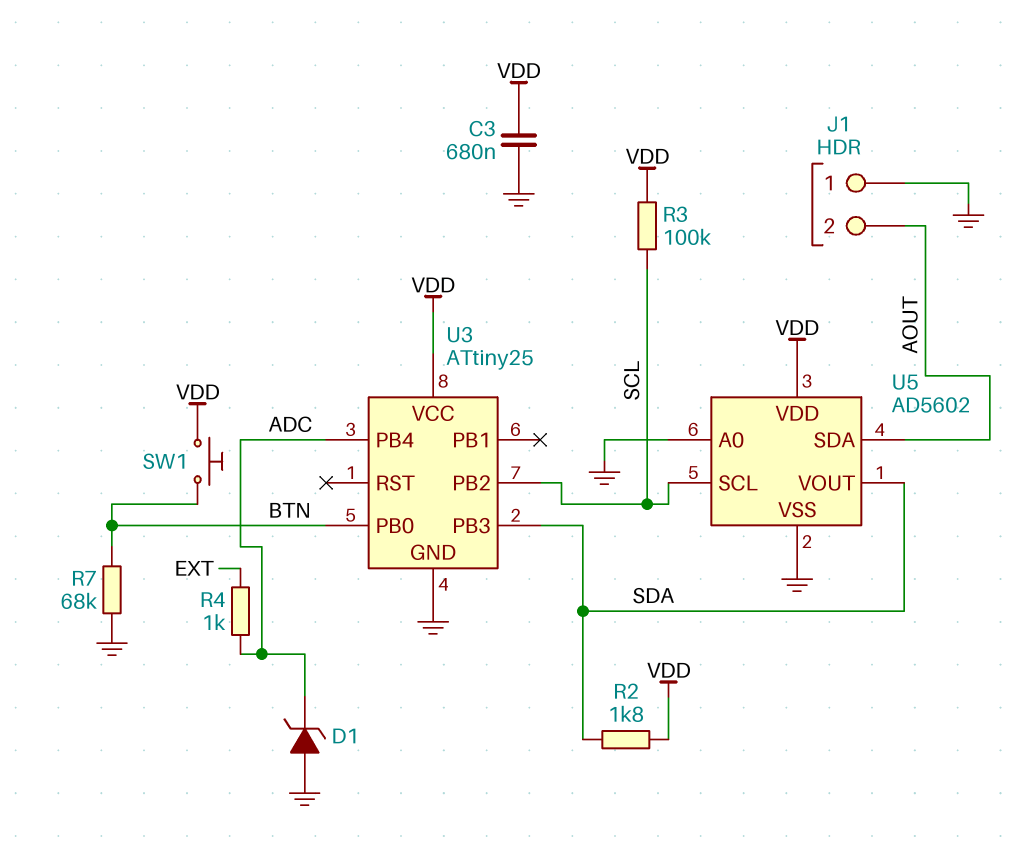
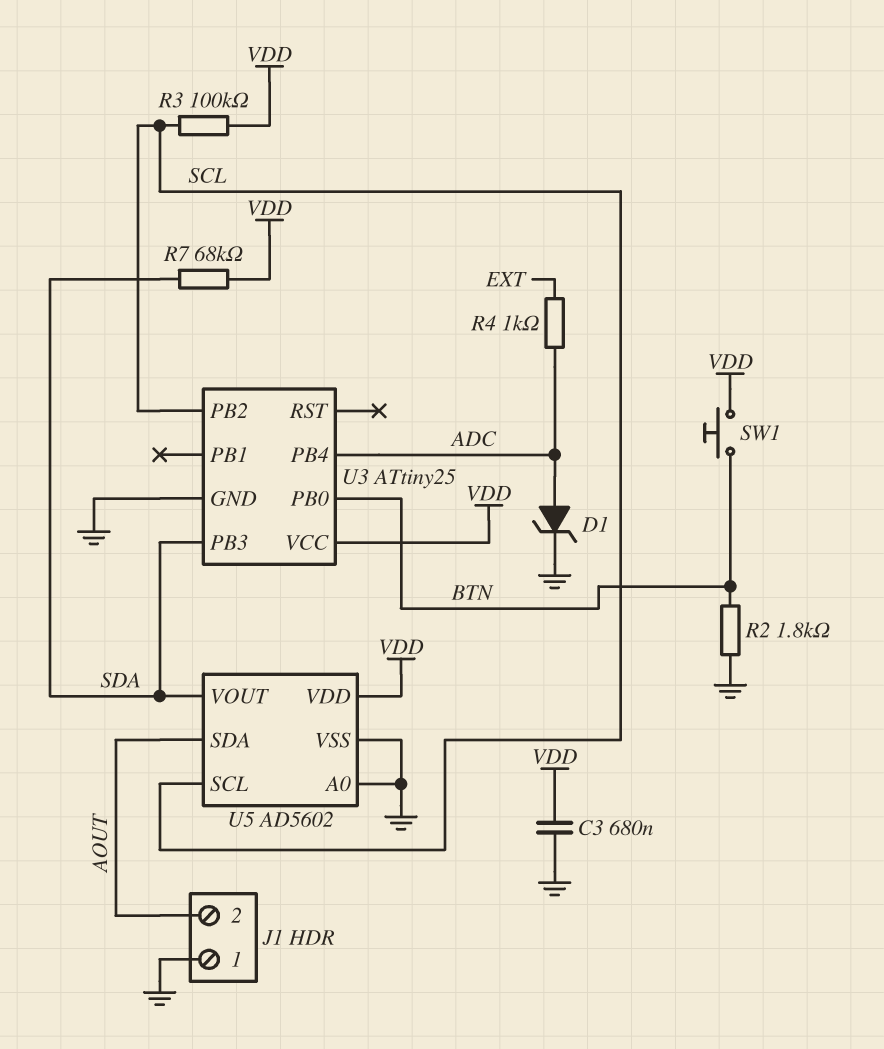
D1: zener (A GND, K ADC) -> zener (A ADC, K GND)
R2: 1.8k (SDA, VDD) -> 1.8k (BTN, GND)
R7: 68k (BTN, GND) -> 68k (SDA, VDD)

